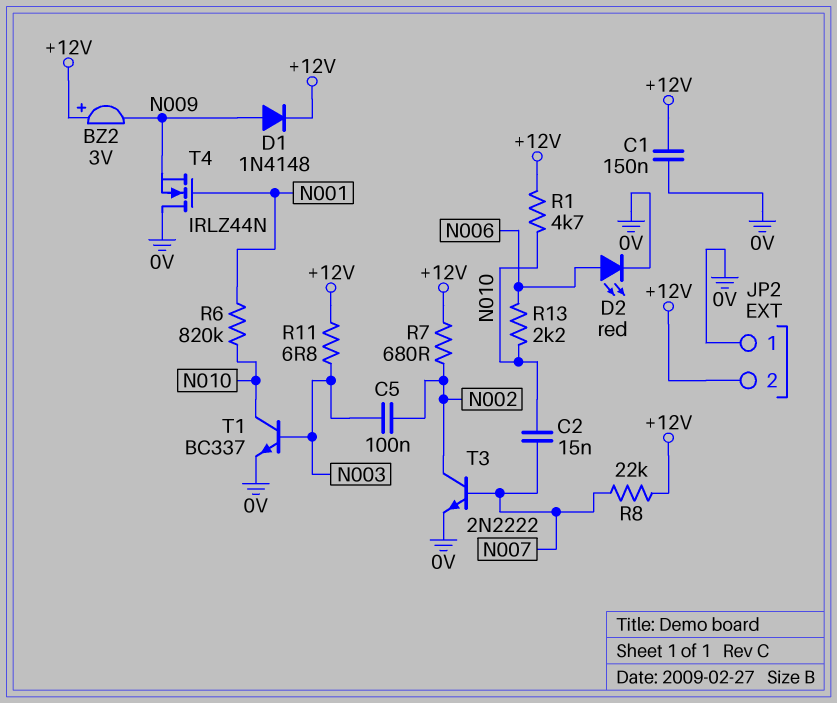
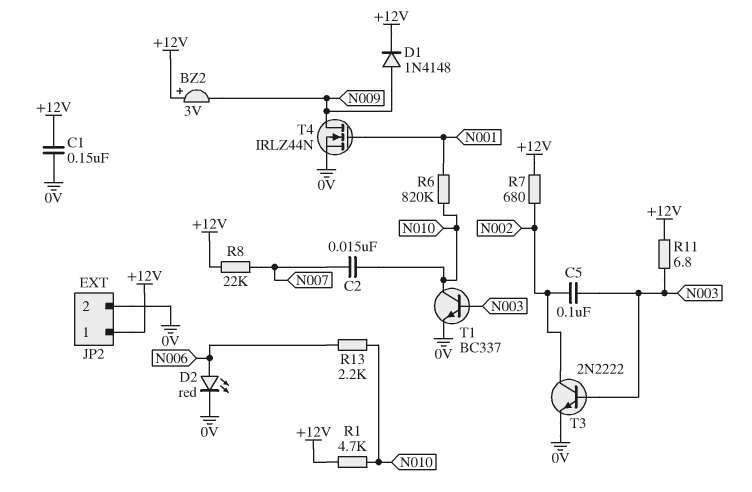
JP2 pin 1: 0V -> +12V
JP2 pin 2: +12V -> 0V
T3: NPN 2N2222 (B N007, C N002, E 0V) -> NPN 2N2222 (B N003, C N002, E 0V)
T4: NMOS IRLZ44N (G N001, D 0V, S N009) -> NMOS IRLZ44N (G N001, D N009, S 0V)

